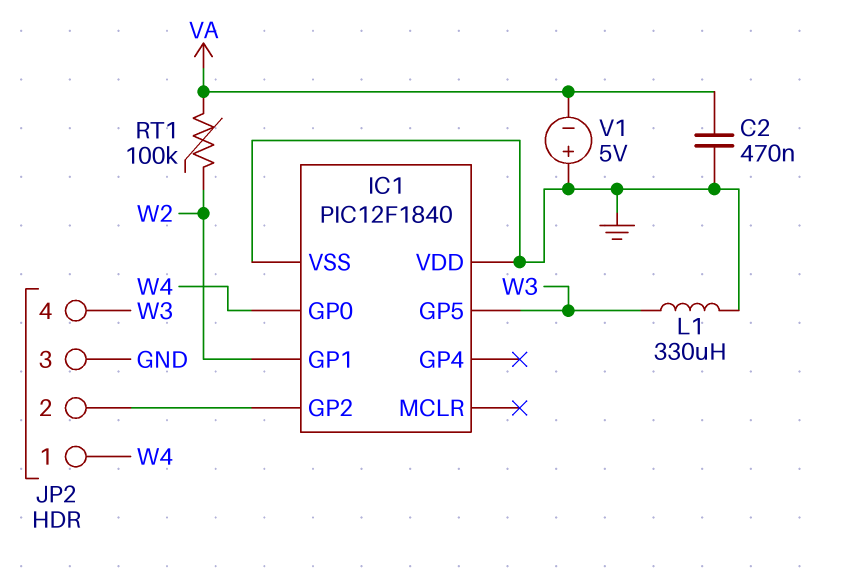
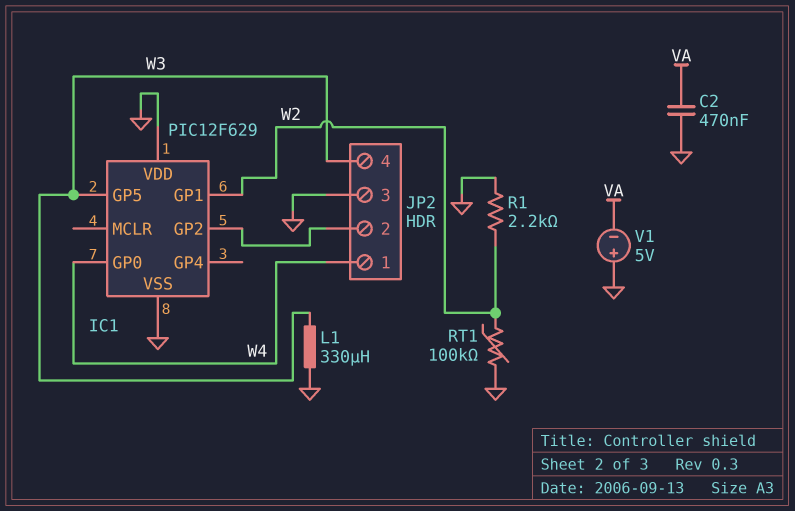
IC1: PIC12F1840 -> PIC12F629
R1: none -> 2.2k (GND, W2)
RT1: 100k (VA, W2) -> 100k (GND, W2)

